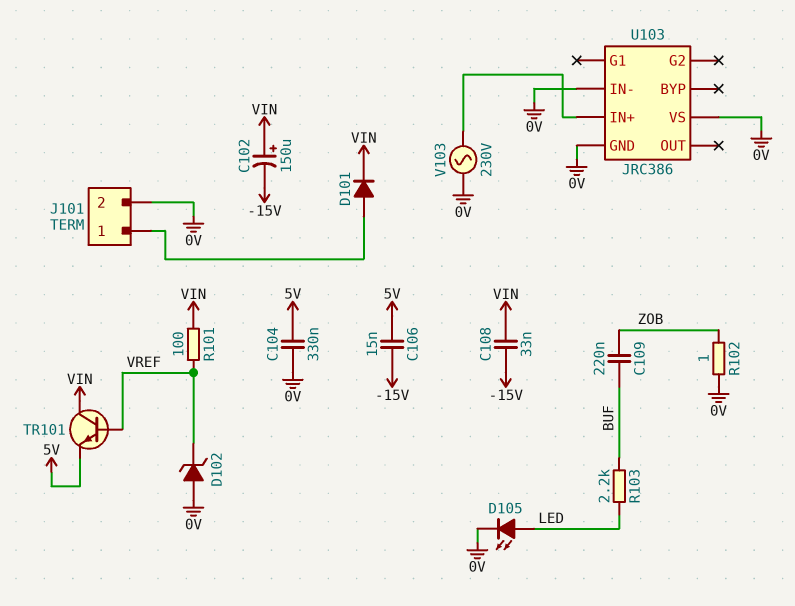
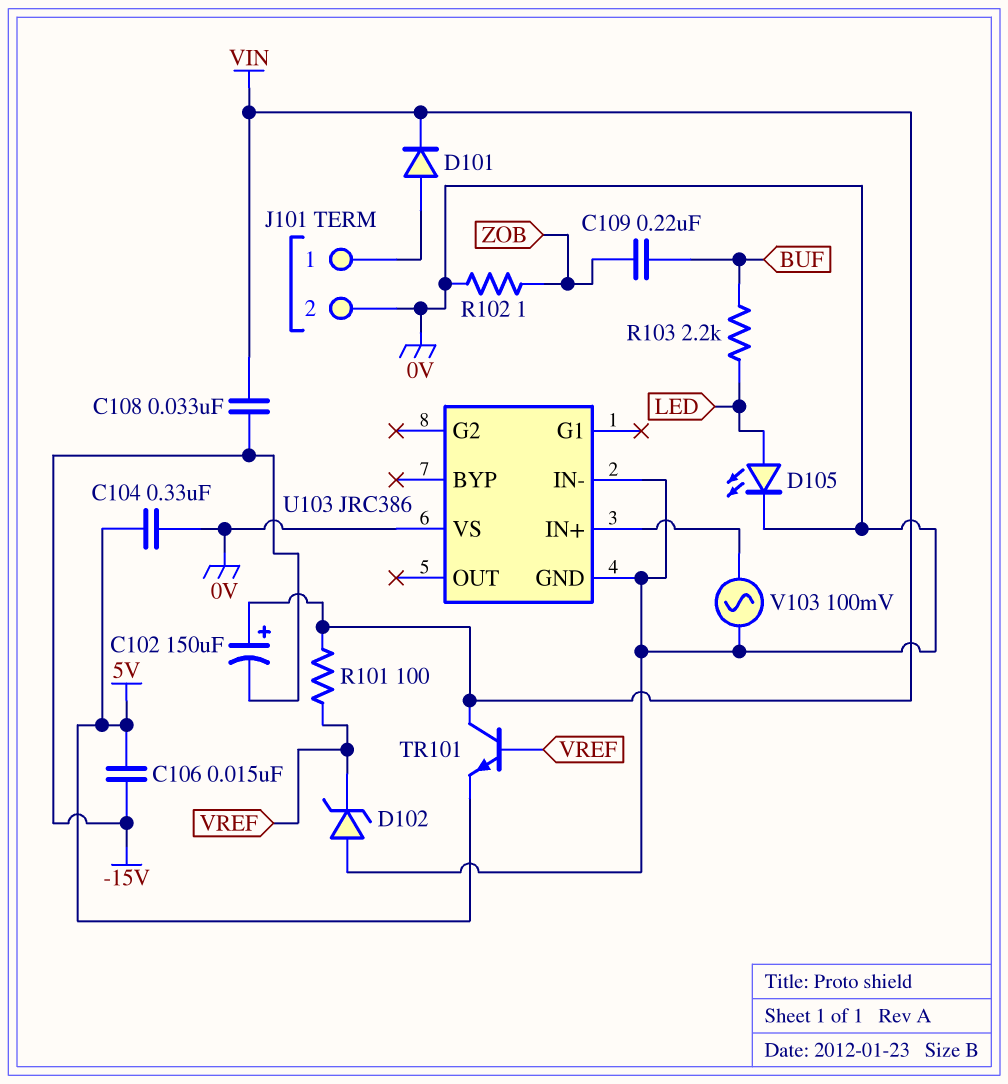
V103: AC 230V (0V, U103/IN+) -> AC 100mV (0V, U103/IN+)

